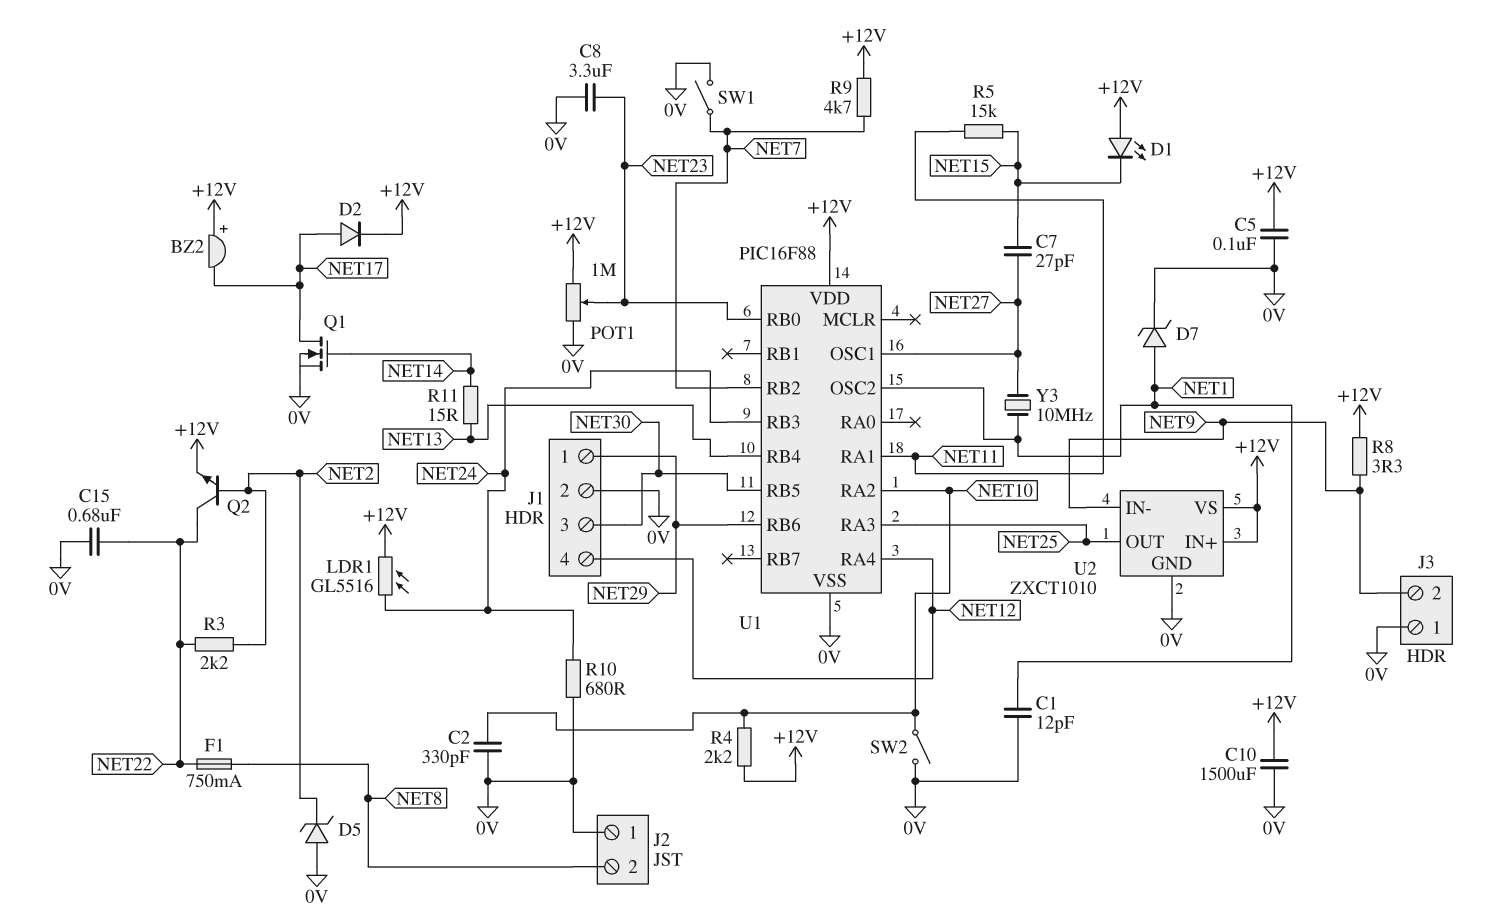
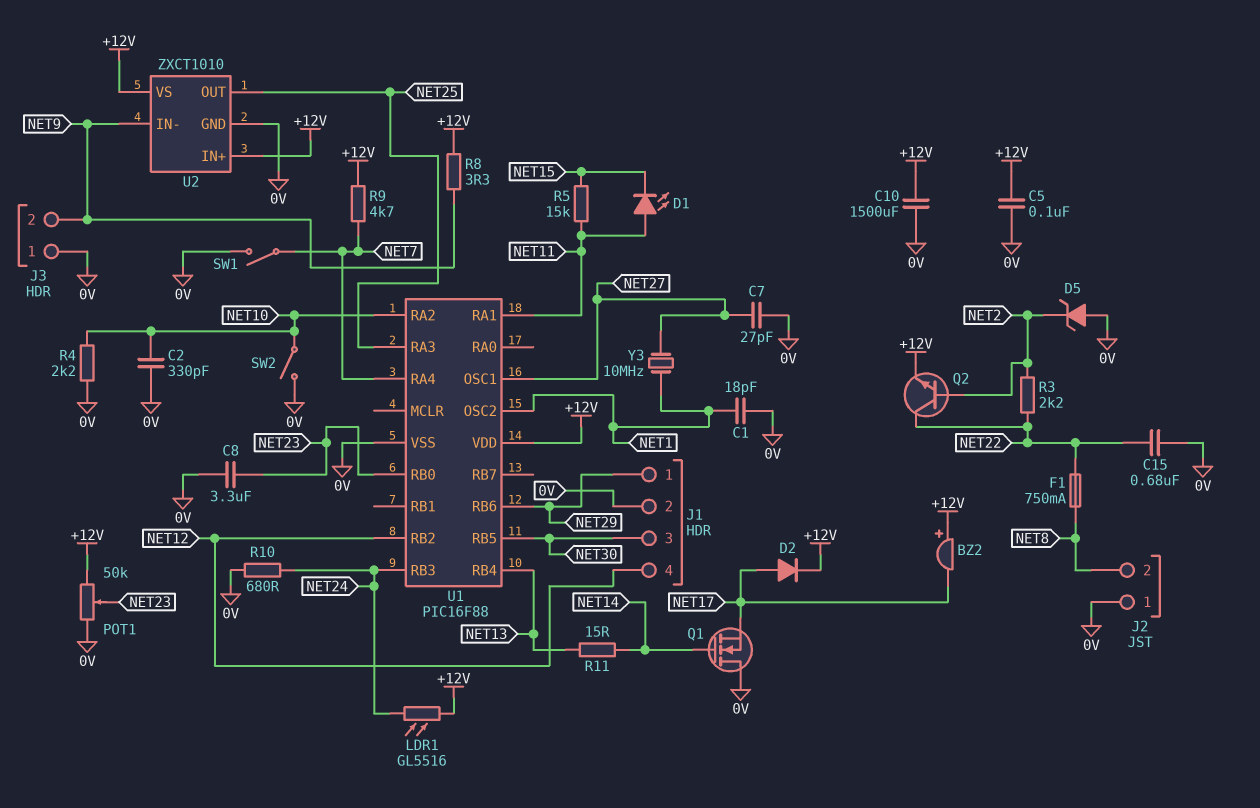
C1: 12pF (0V, NET1) -> 18pF (0V, NET1)
C7: 27pF (NET15, NET27) -> 27pF (0V, NET27)
D1: LED (A +12V, K NET15) -> LED (A NET11, K NET15)
D7: zener (A NET1, K 0V) -> none
POT1: 1M (+12V, 0V, wiper NET23) -> 50k (+12V, 0V, wiper NET23)
Q1: NMOS (G NET14, D NET17, S 0V) -> NMOS (G NET14, D 0V, S NET17)
R4: 2.2k (+12V, NET10) -> 2.2k (0V, NET10)
U1 pin RA4: NET12 -> NET7
U1 pin RB2: NET7 -> NET12

